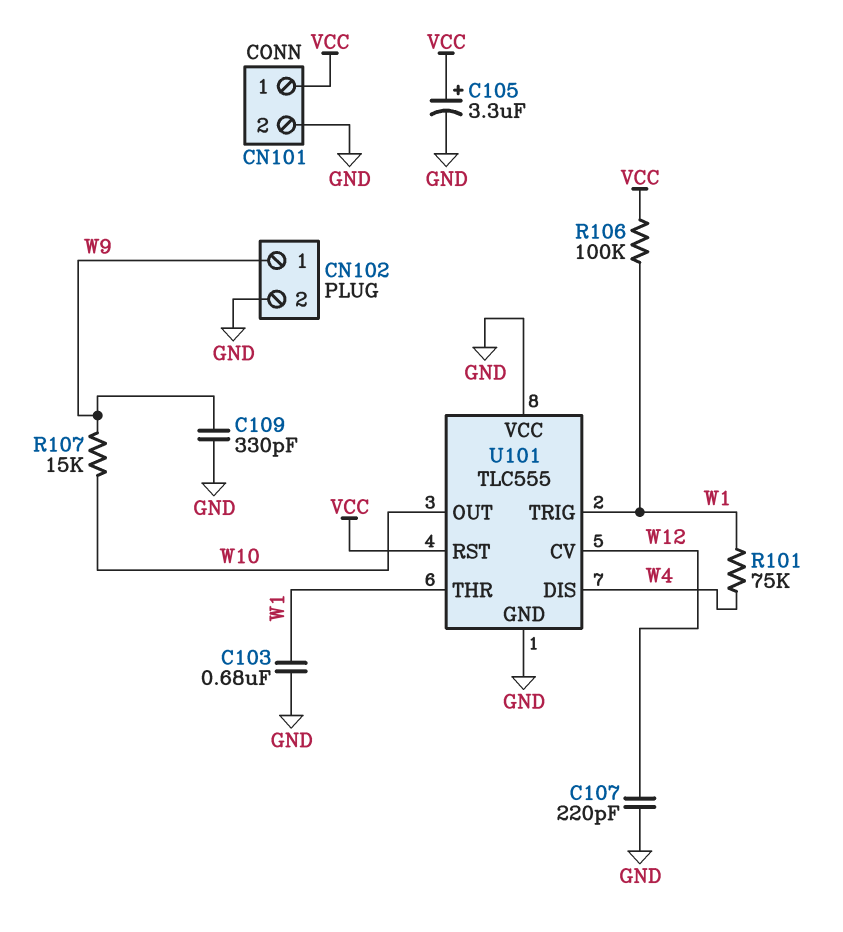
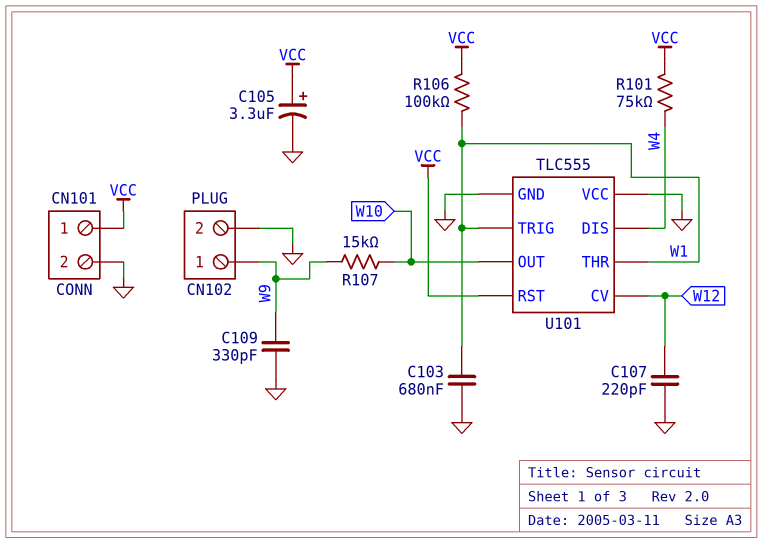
R101: 75k (W1, W4) -> 75k (VCC, W4)

